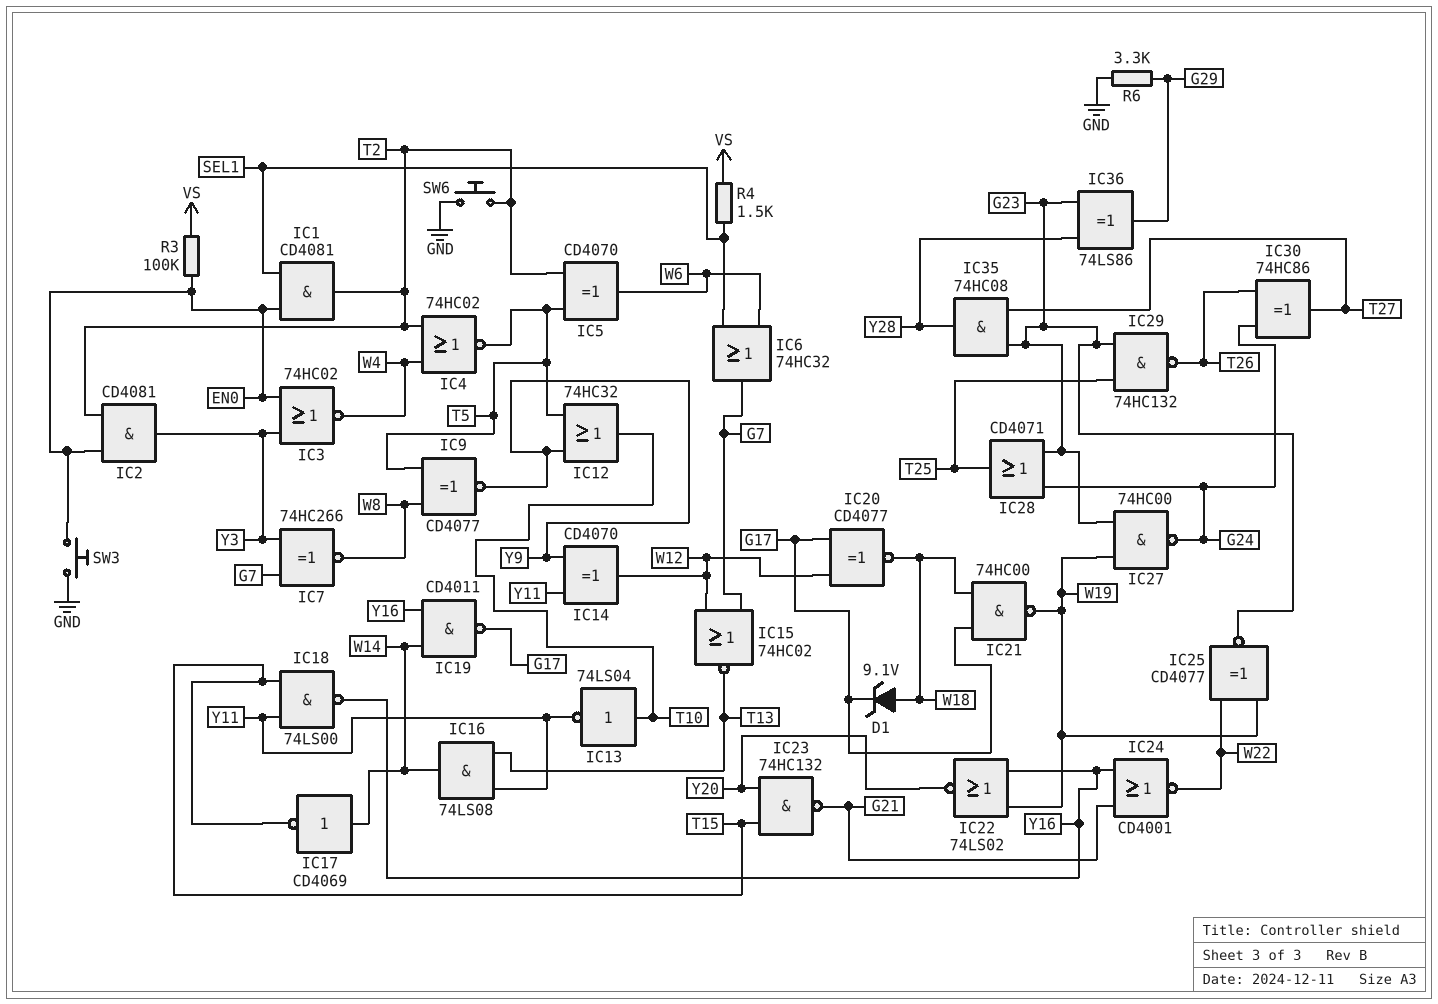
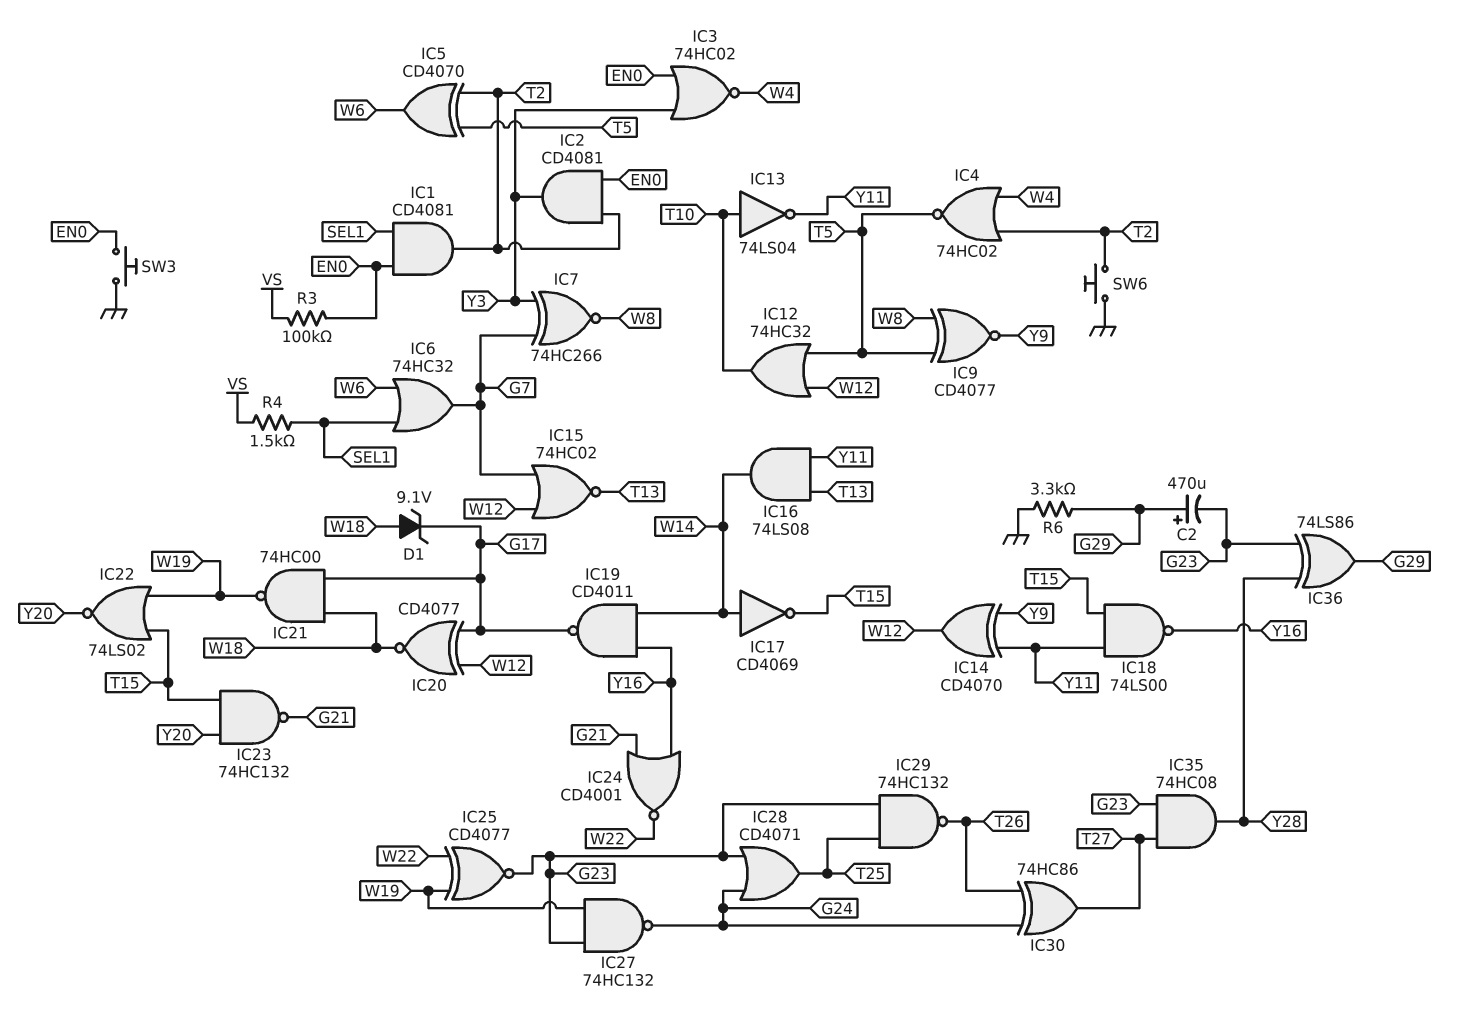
C2: none -> 470uF (plus G29, minus G23)
IC12: OR 74HC32 (in T5, in Y9, out T10) -> OR 74HC32 (in T5, in W12, out T10)
IC22: NOR 74LS02 (in W19, in Y16, out Y20) -> NOR 74LS02 (in T15, in W19, out Y20)
IC27: NAND 74HC00 (in G23, in W19, out G24) -> NAND 74HC132 (in G23, in W19, out G24)

